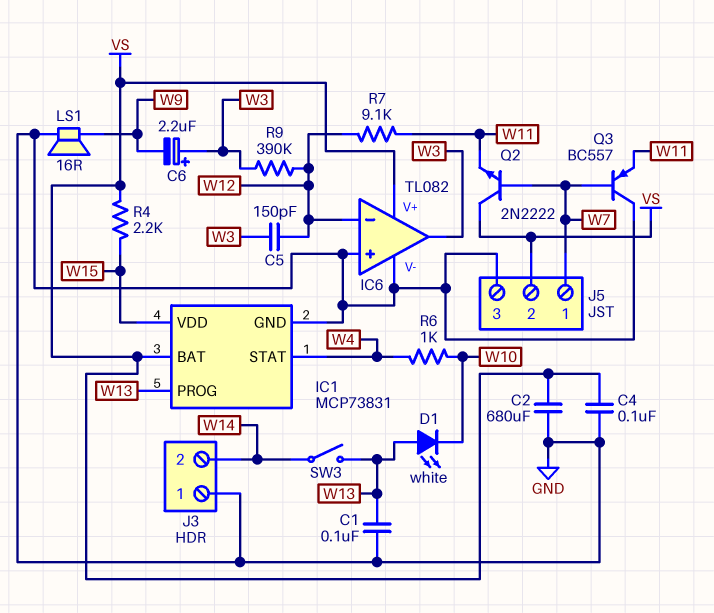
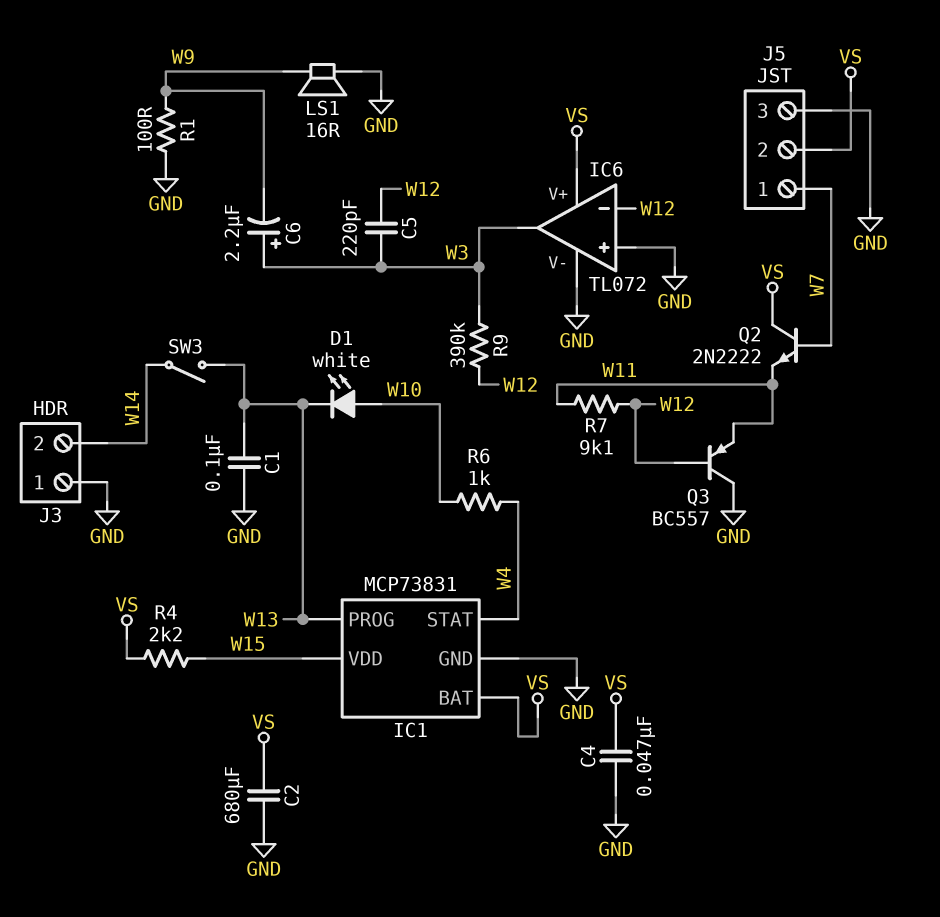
C4: 100nF (GND, VS) -> 47nF (GND, VS)
C5: 150pF (W3, W12) -> 220pF (W3, W12)
D1: LED white (A W13, K W10) -> LED white (A W10, K W13)
IC6: TL082 -> TL072
Q3: PNP BC557 (B W7, C GND, E W11) -> PNP BC557 (B W12, C GND, E W11)
R1: none -> 100 (GND, W9)

